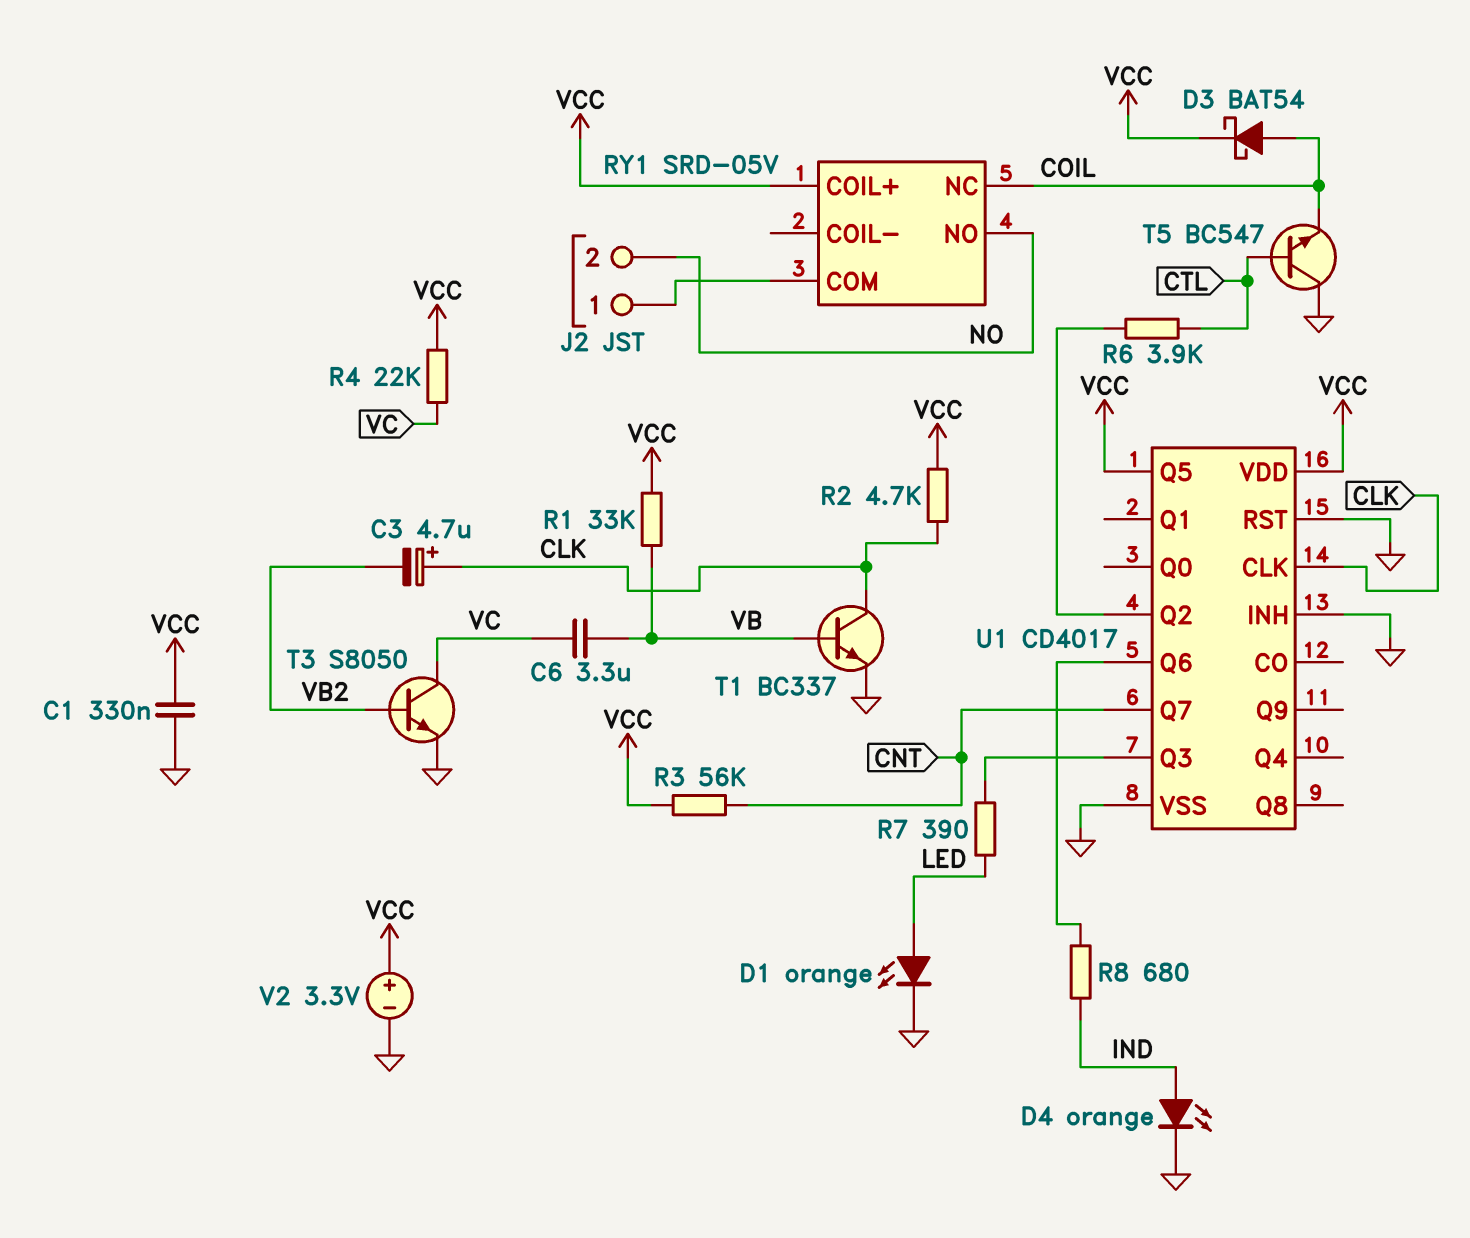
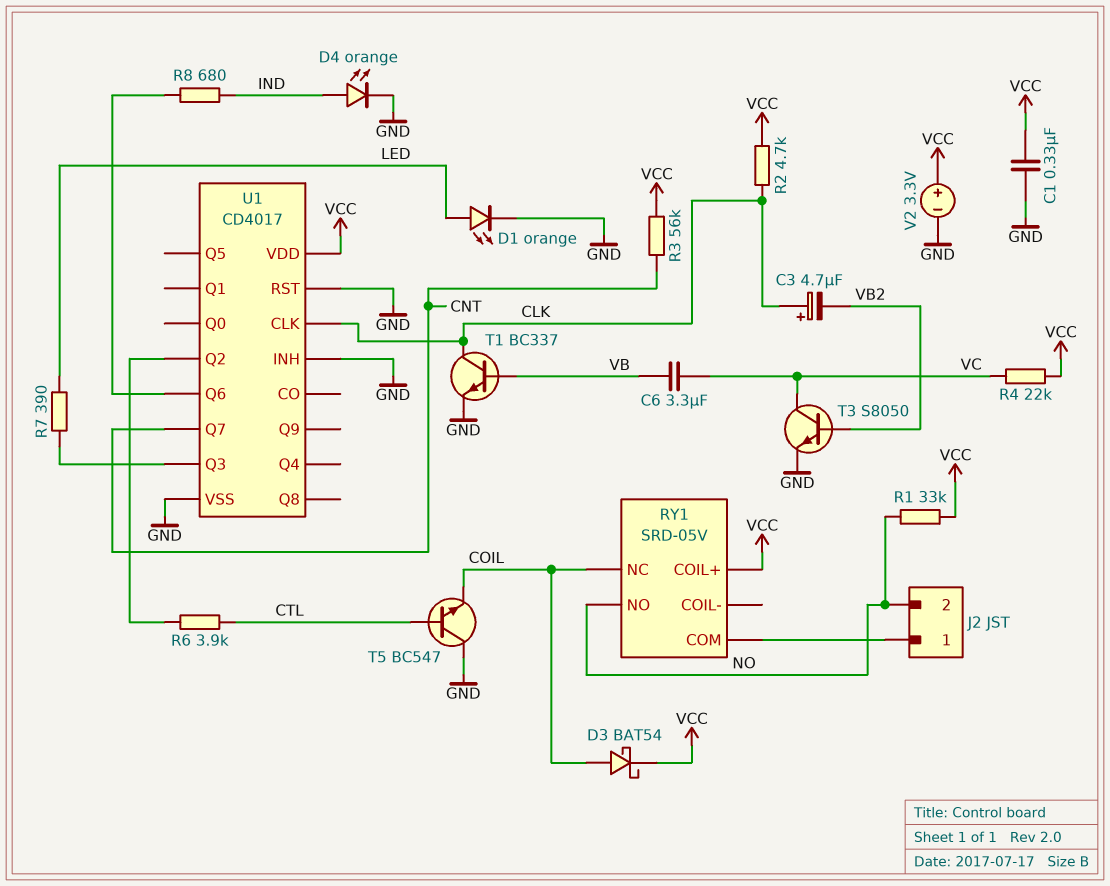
R1: 33k (VB, VCC) -> 33k (NO, VCC)
U1 pin Q5: VCC -> none

